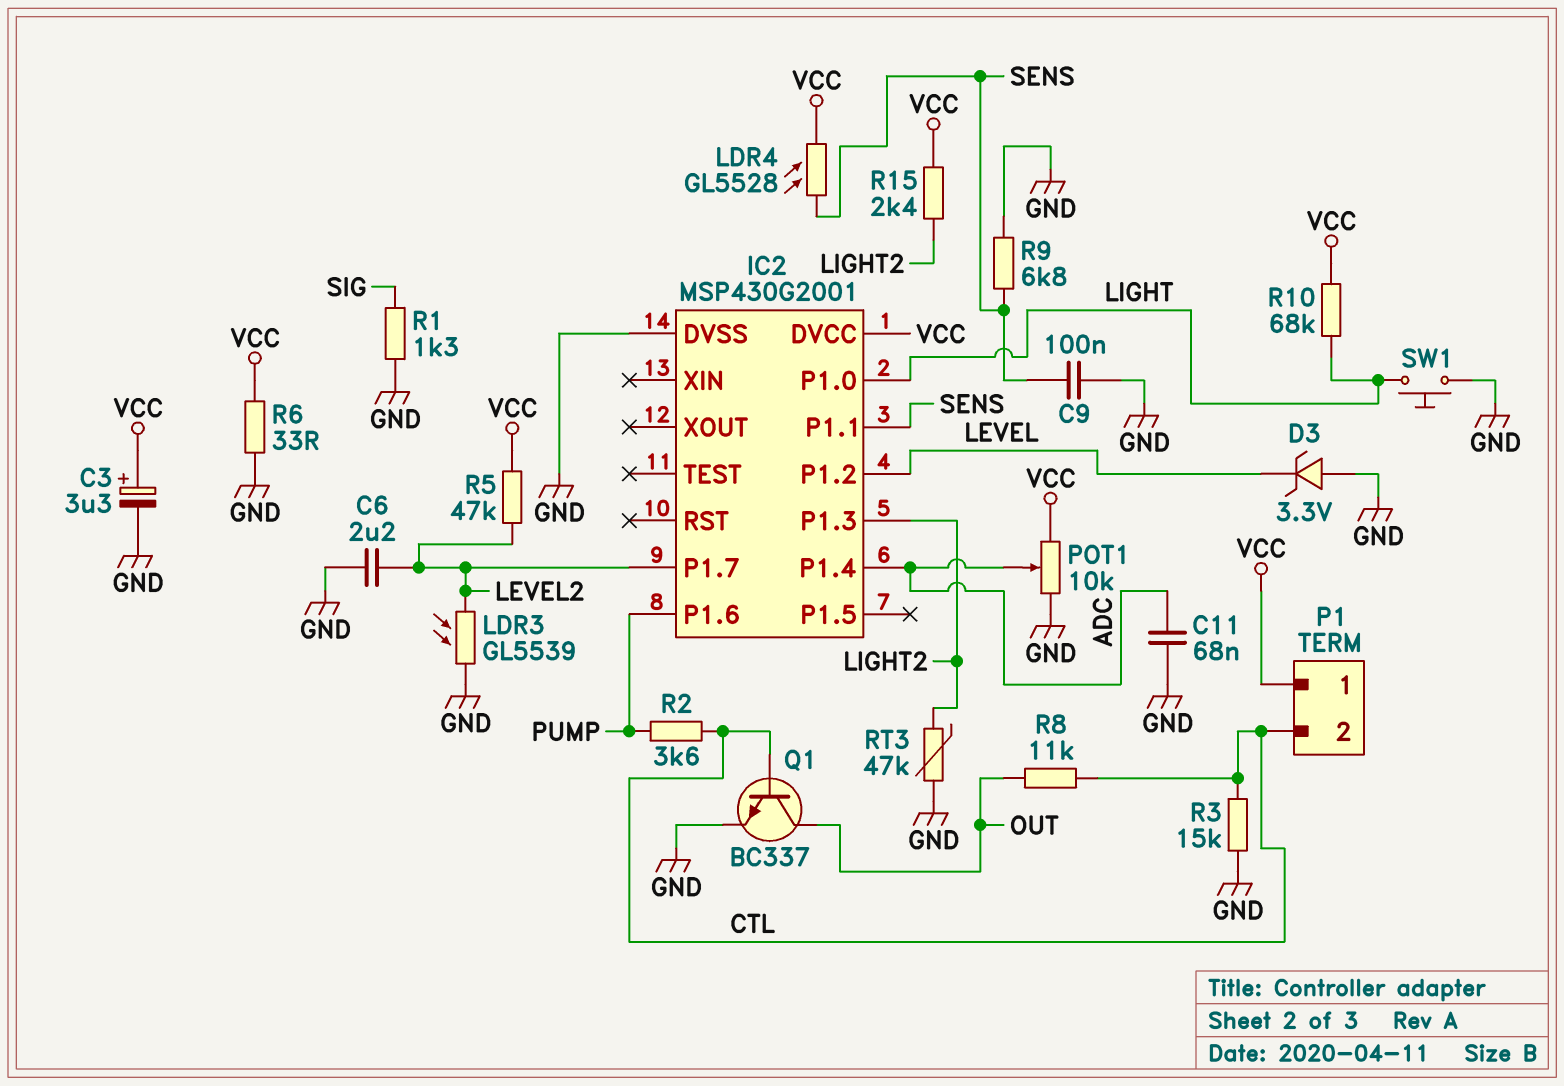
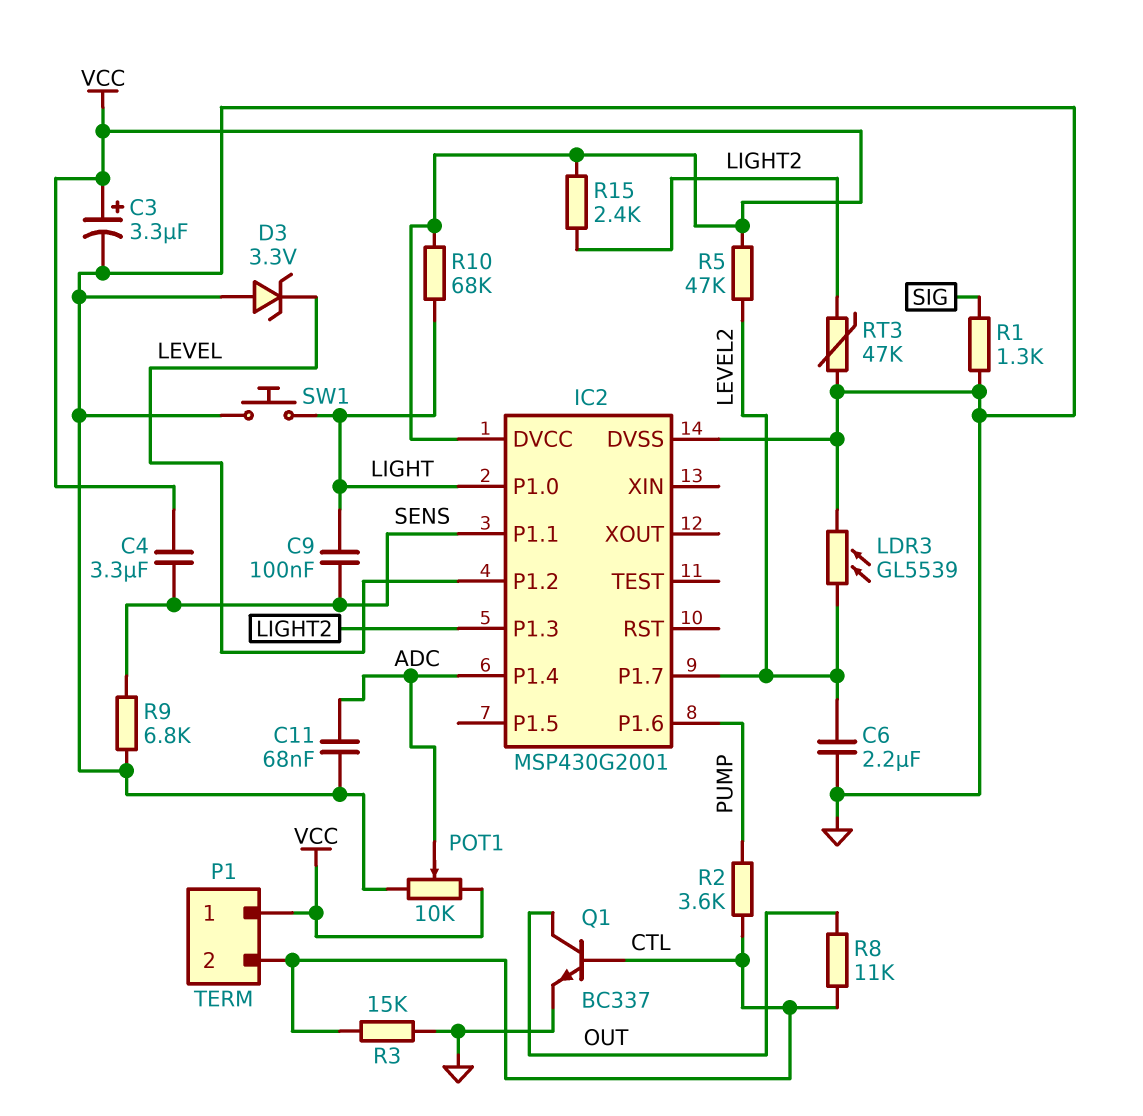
C4: none -> 3.3uF (SENS, VCC)
C9: 100nF (GND, SENS) -> 100nF (LIGHT, SENS)
LDR4: GL5528 (SENS, VCC) -> none
R6: 33 (GND, VCC) -> none

